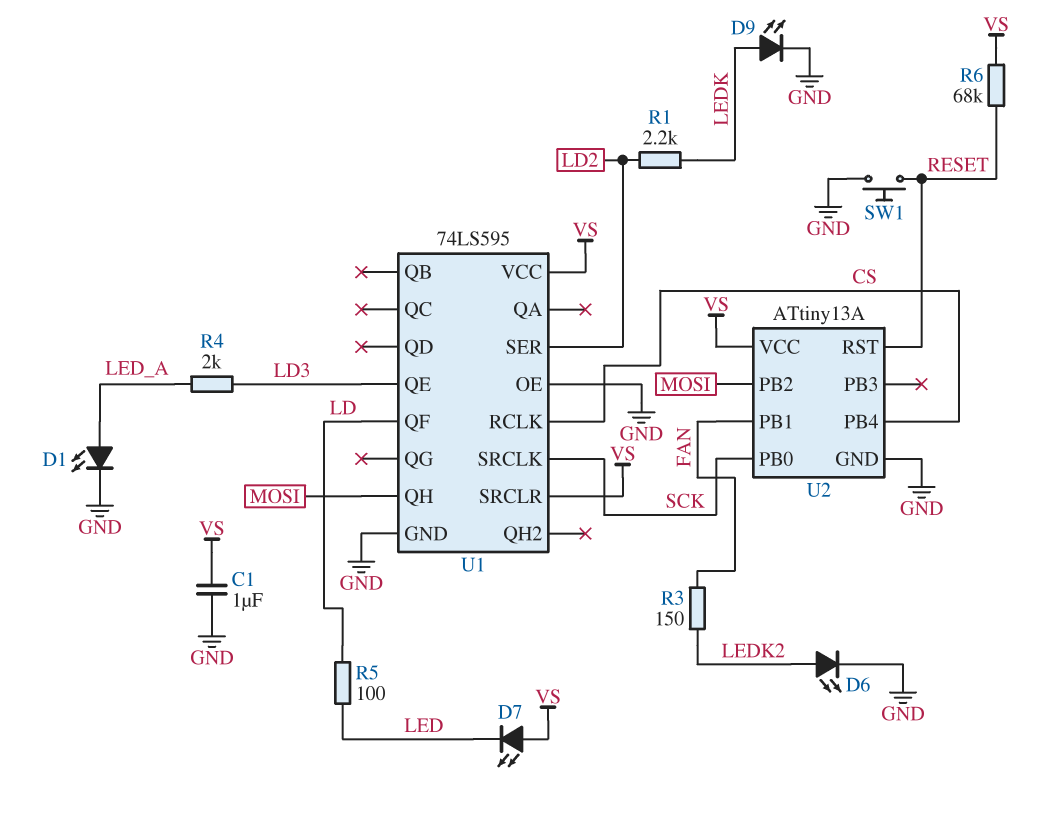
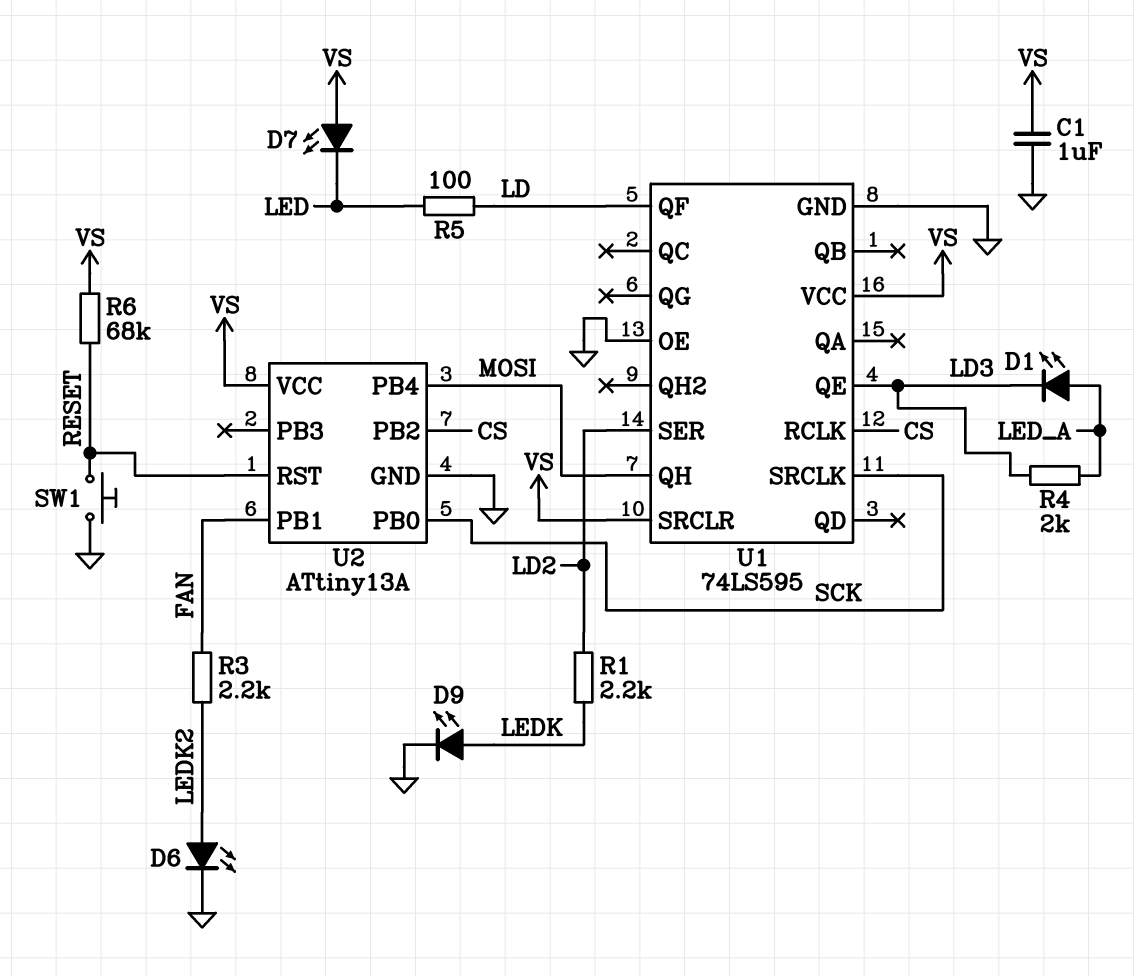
D1: LED (A LED_A, K GND) -> LED (A LED_A, K LD3)
R3: 150 (FAN, LEDK2) -> 2.2k (FAN, LEDK2)
U2 pin PB2: MOSI -> CS
U2 pin PB4: CS -> MOSI

